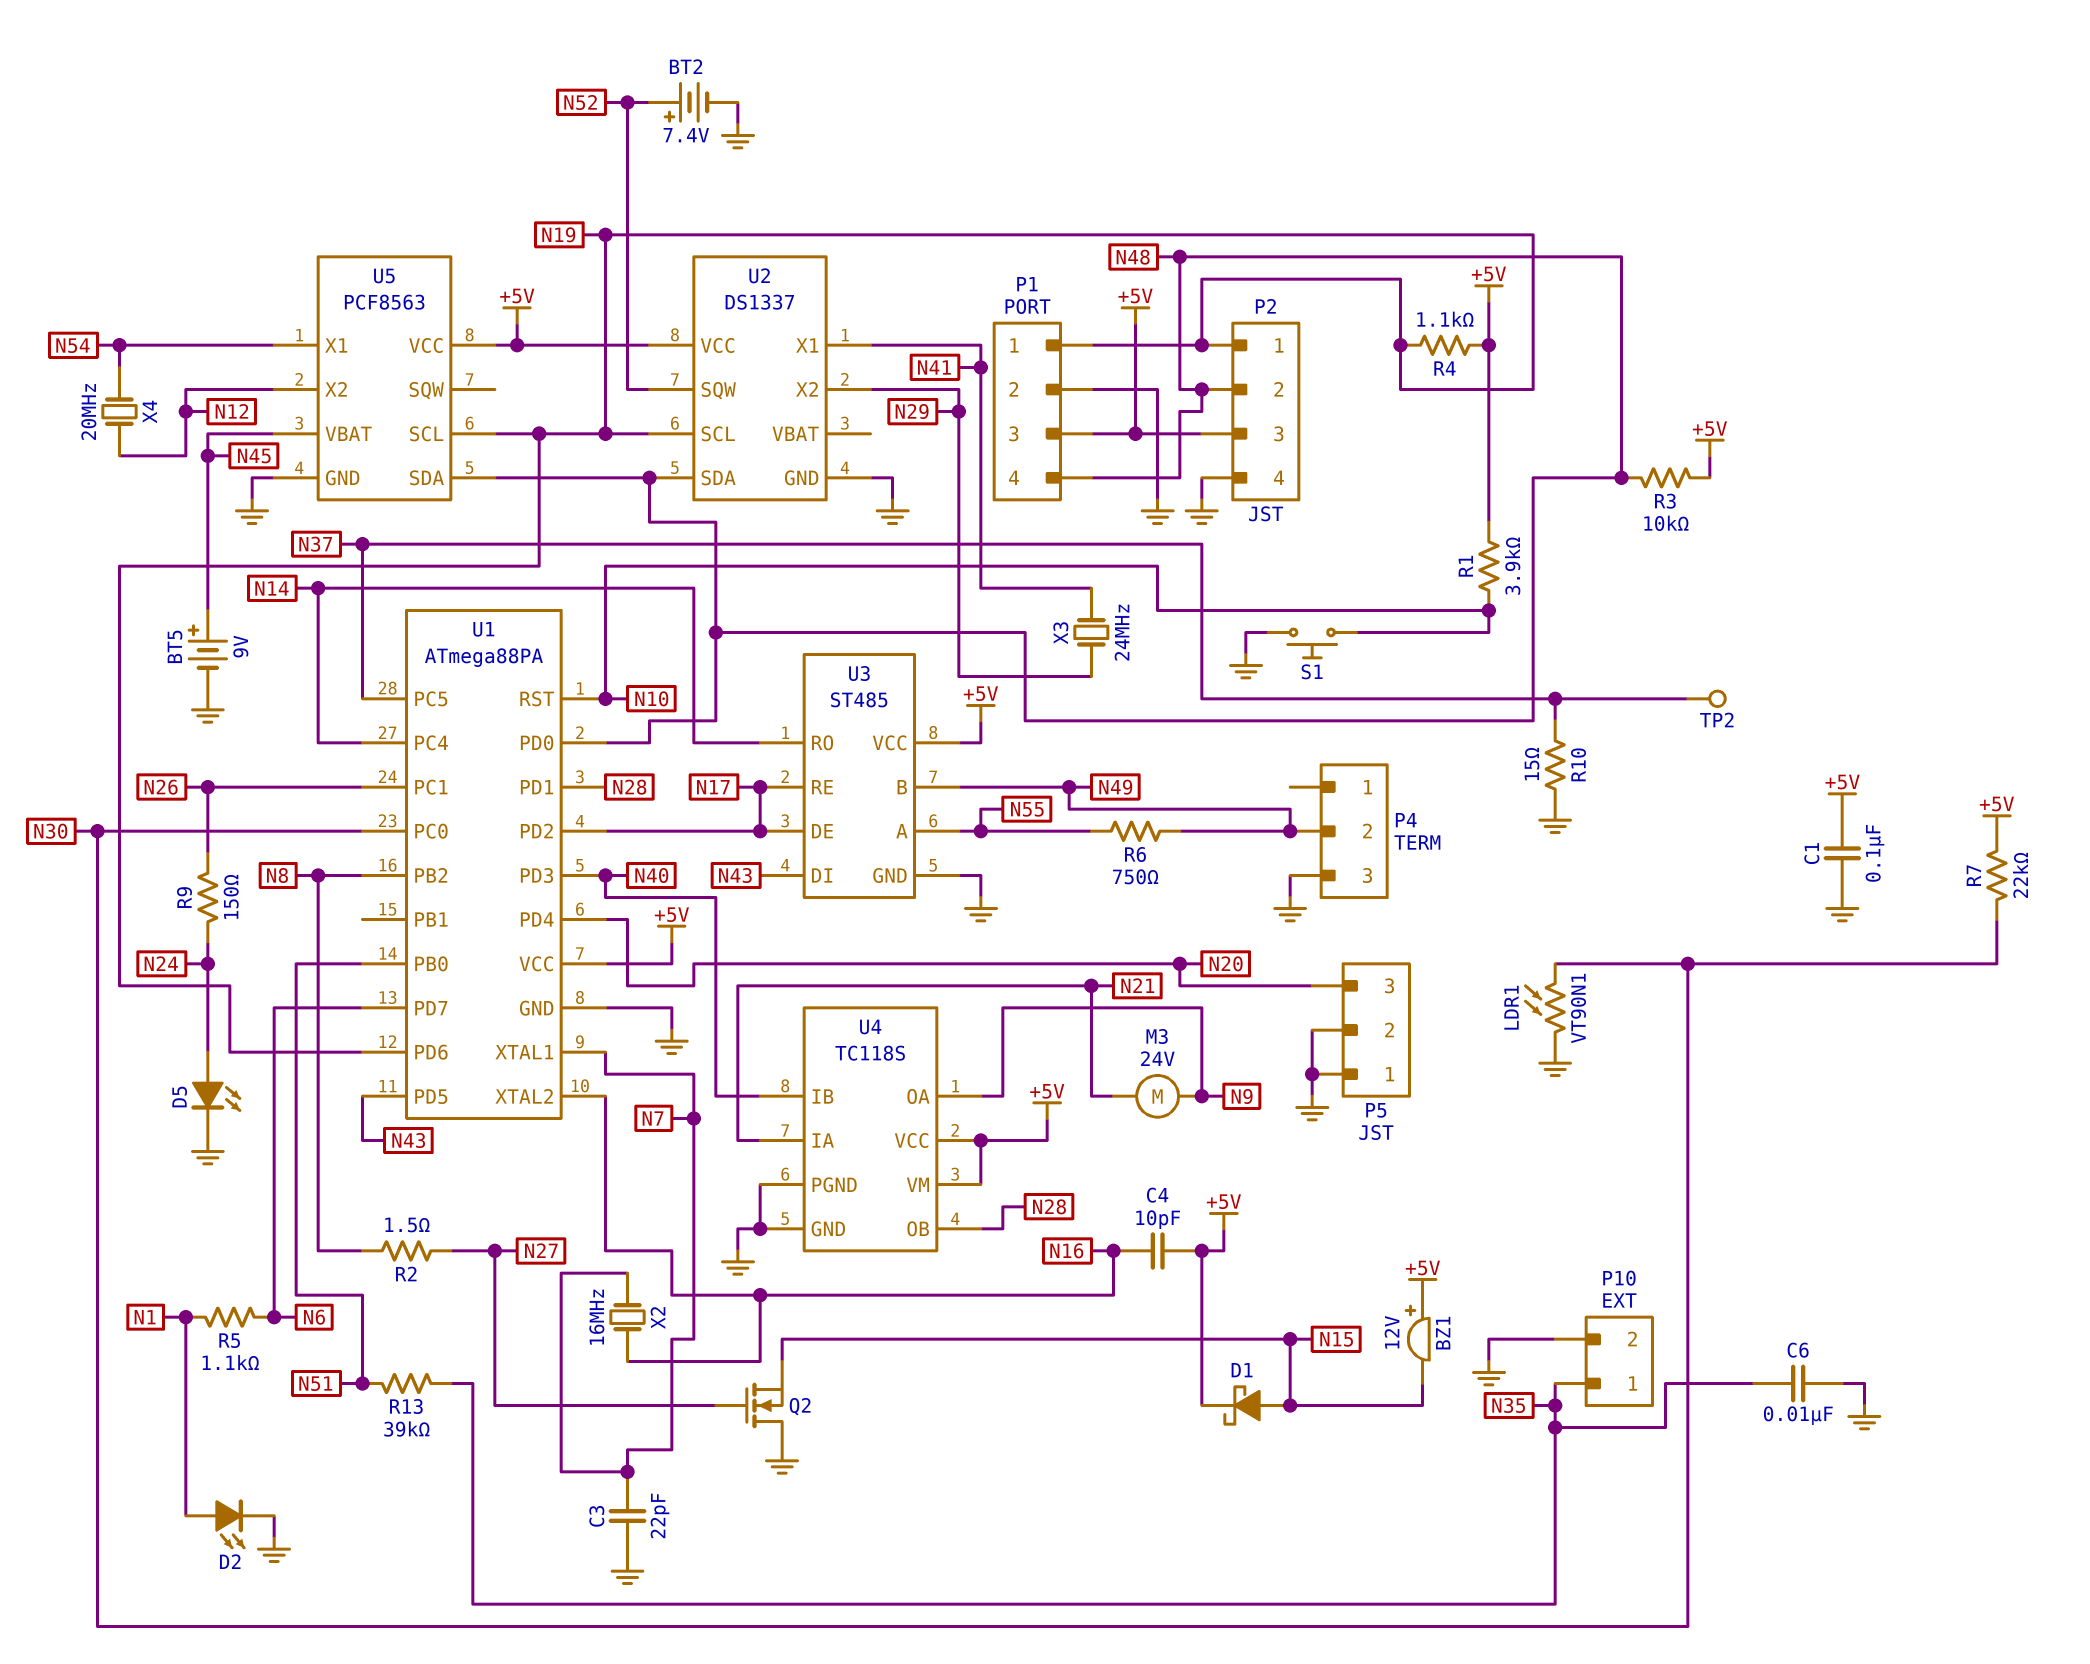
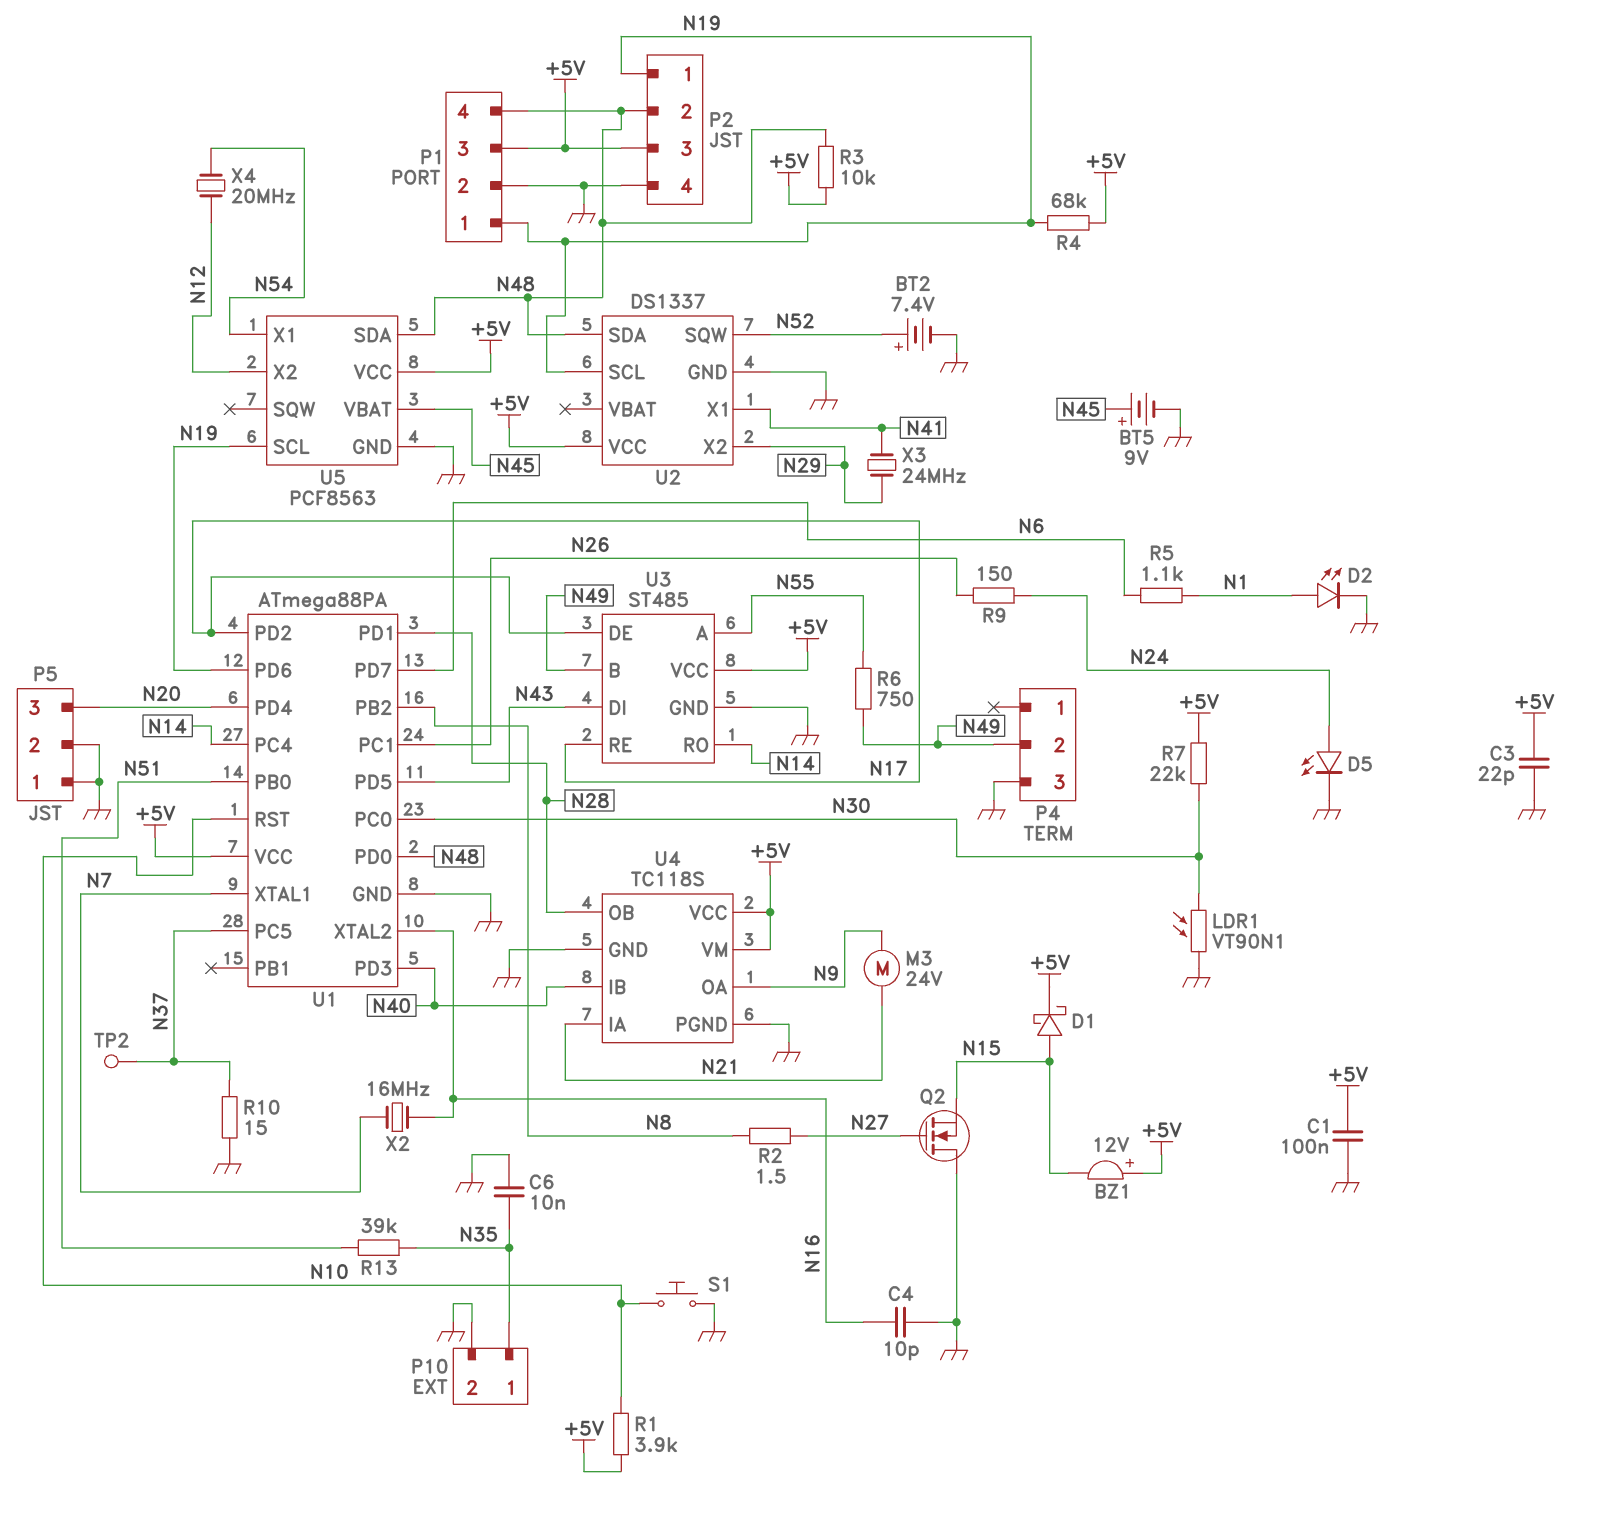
C3: 22pF (GND, N7) -> 22pF (+5V, GND)
C4: 10pF (+5V, N16) -> 10pF (GND, N16)
R4: 1.1k (+5V, N19) -> 68k (+5V, N19)

